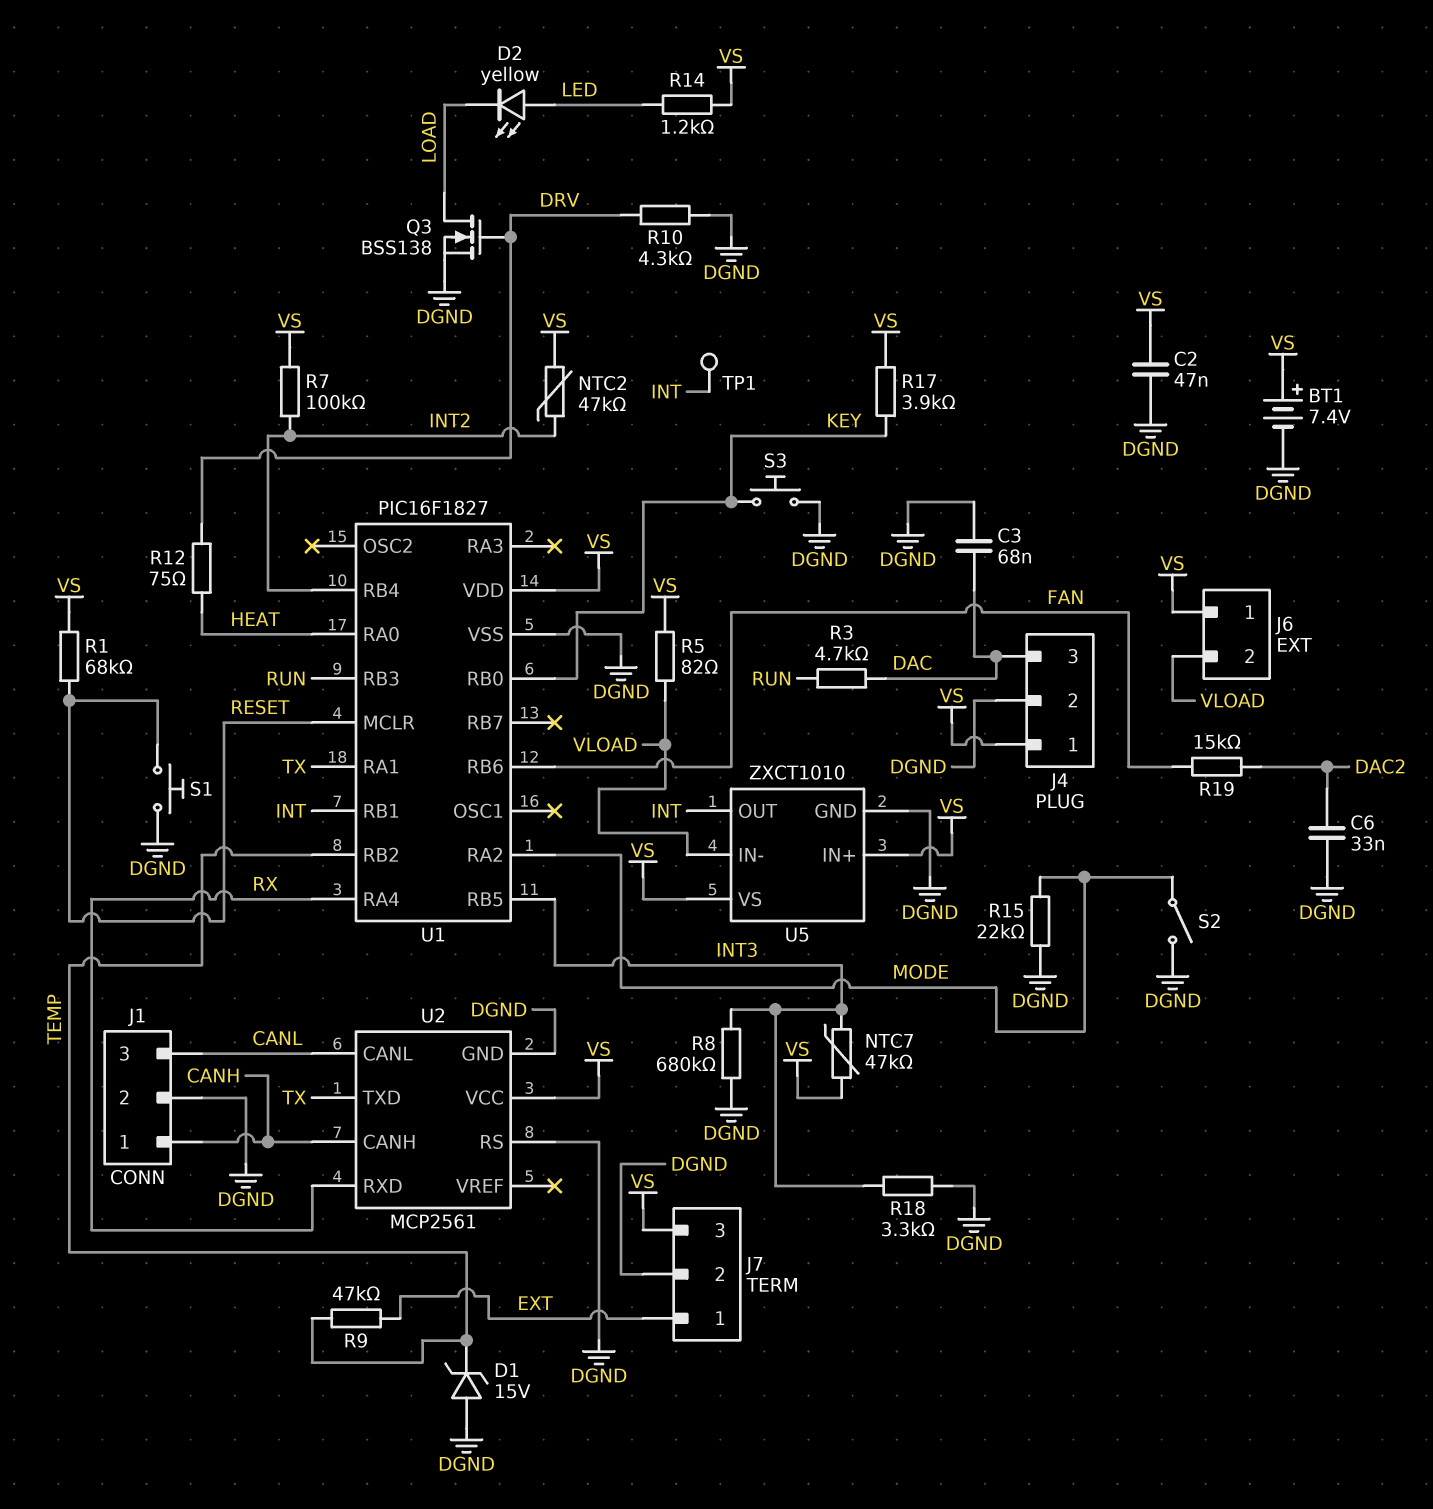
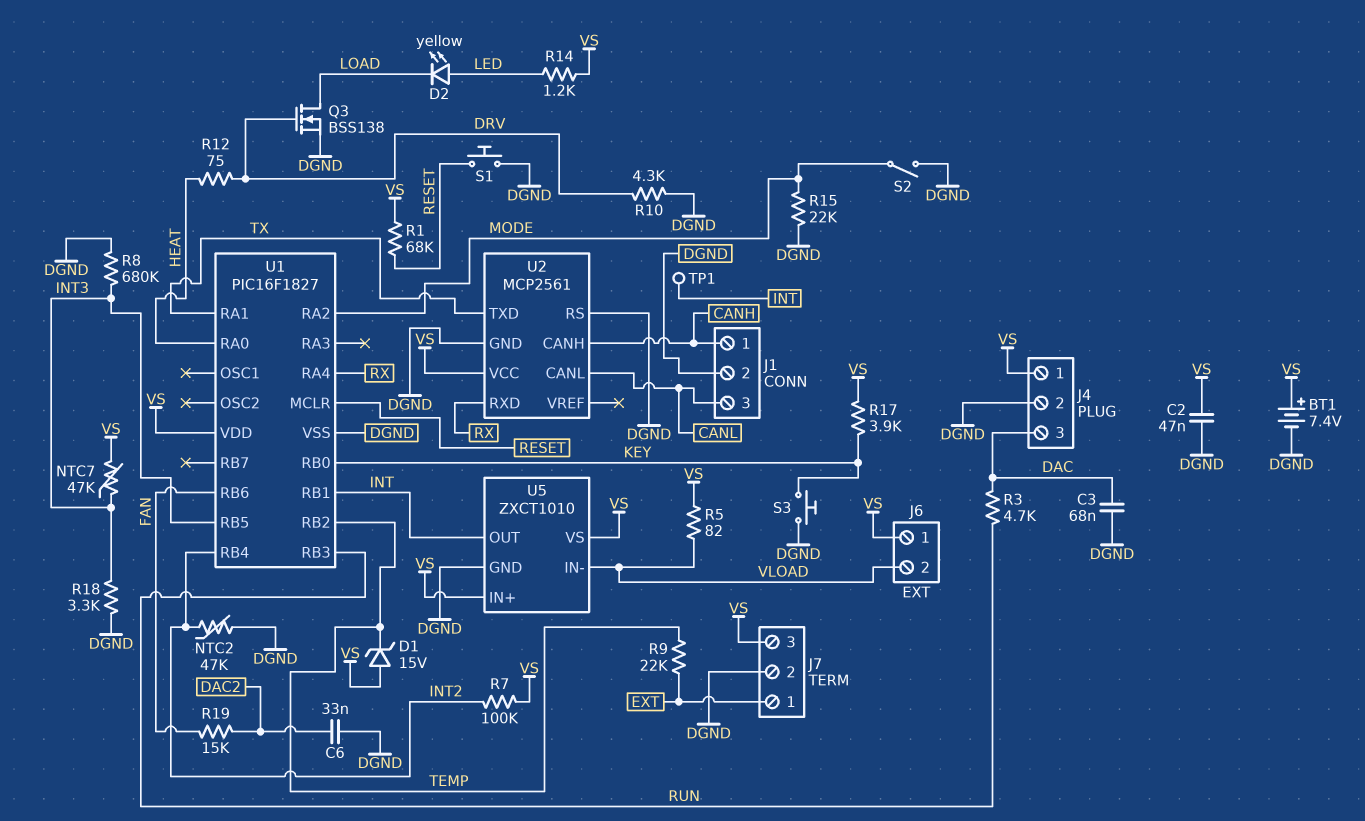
D1: zener 15V (A DGND, K TEMP) -> zener 15V (A VS, K TEMP)
NTC2: 47k (INT2, VS) -> 47k (DGND, INT2)
R9: 47k (EXT, TEMP) -> 22k (EXT, TEMP)

